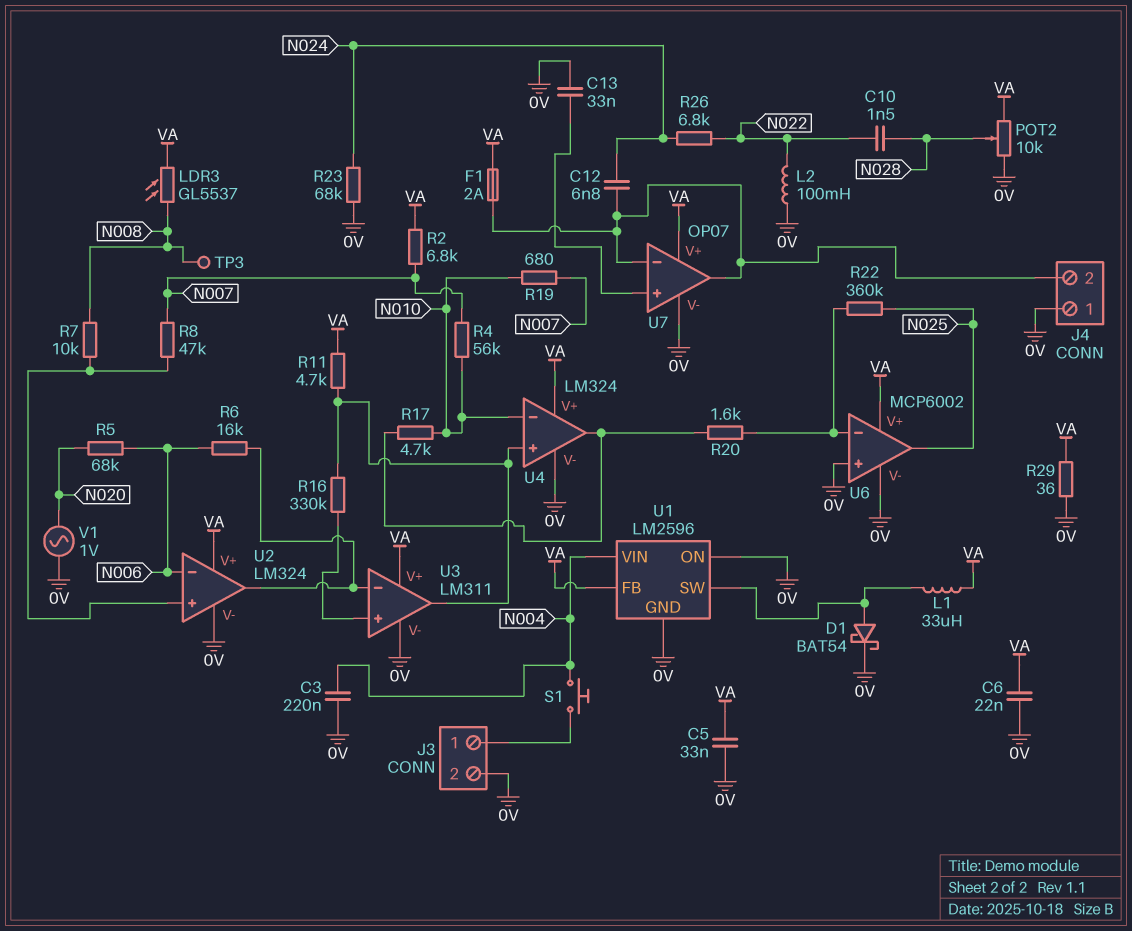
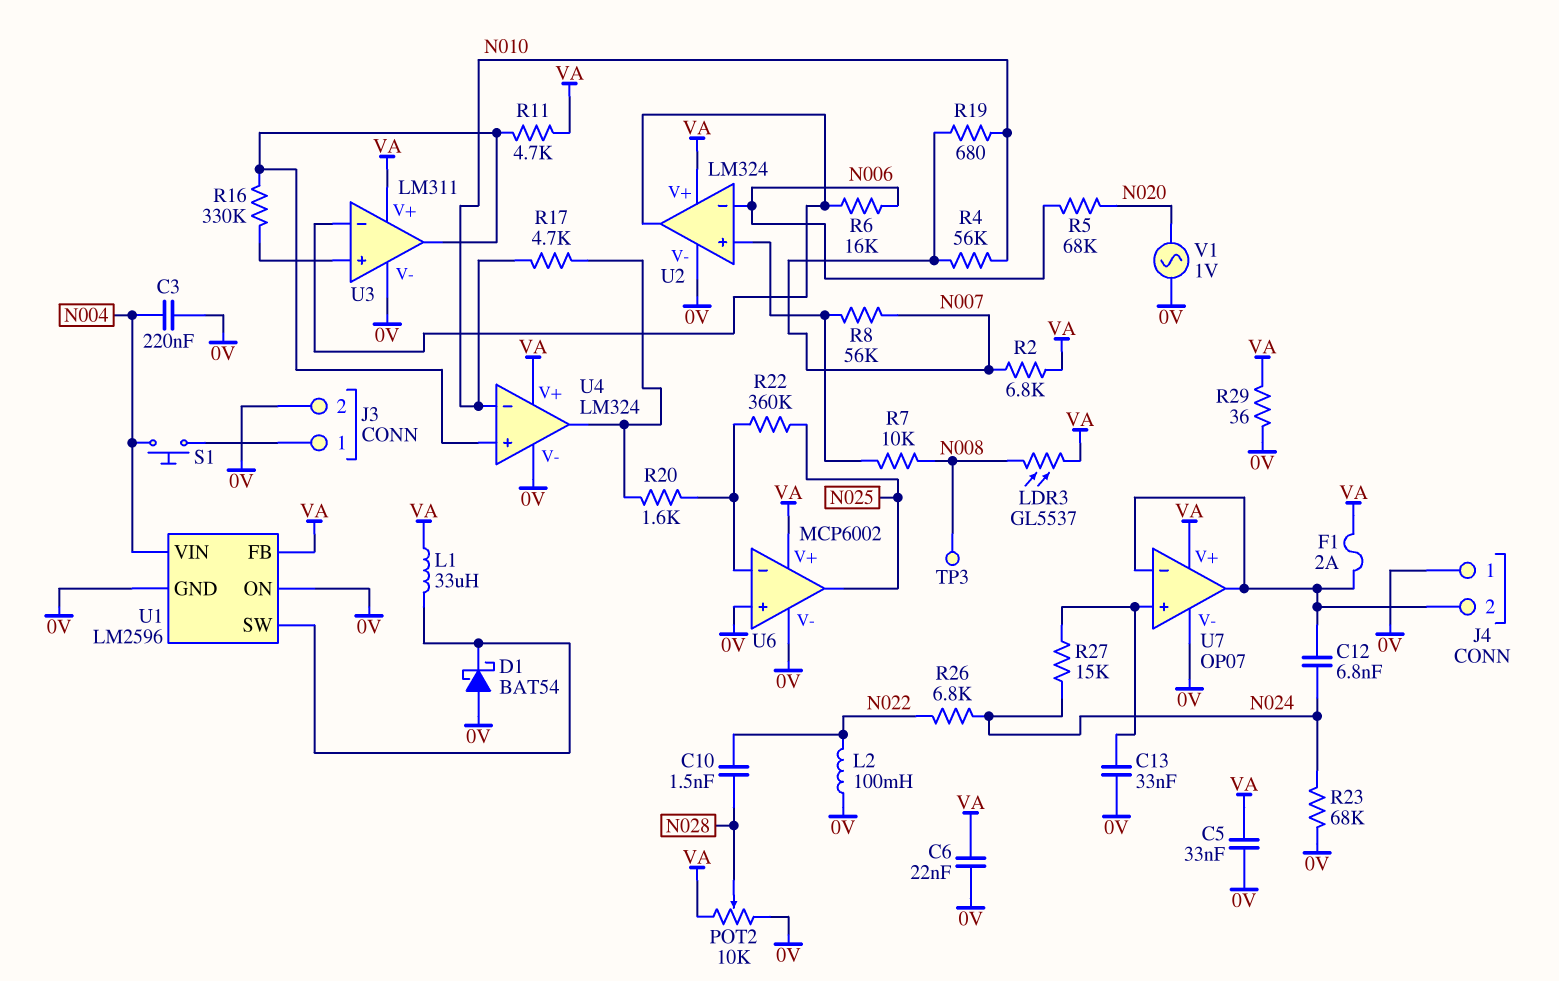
D1: schottky BAT54 (A U1/SW, K 0V) -> schottky BAT54 (A 0V, K U1/SW)
R8: 47k (N007, U2/in+) -> 56k (N007, U2/in+)
R27: none -> 15k (N024, U7/in+)

